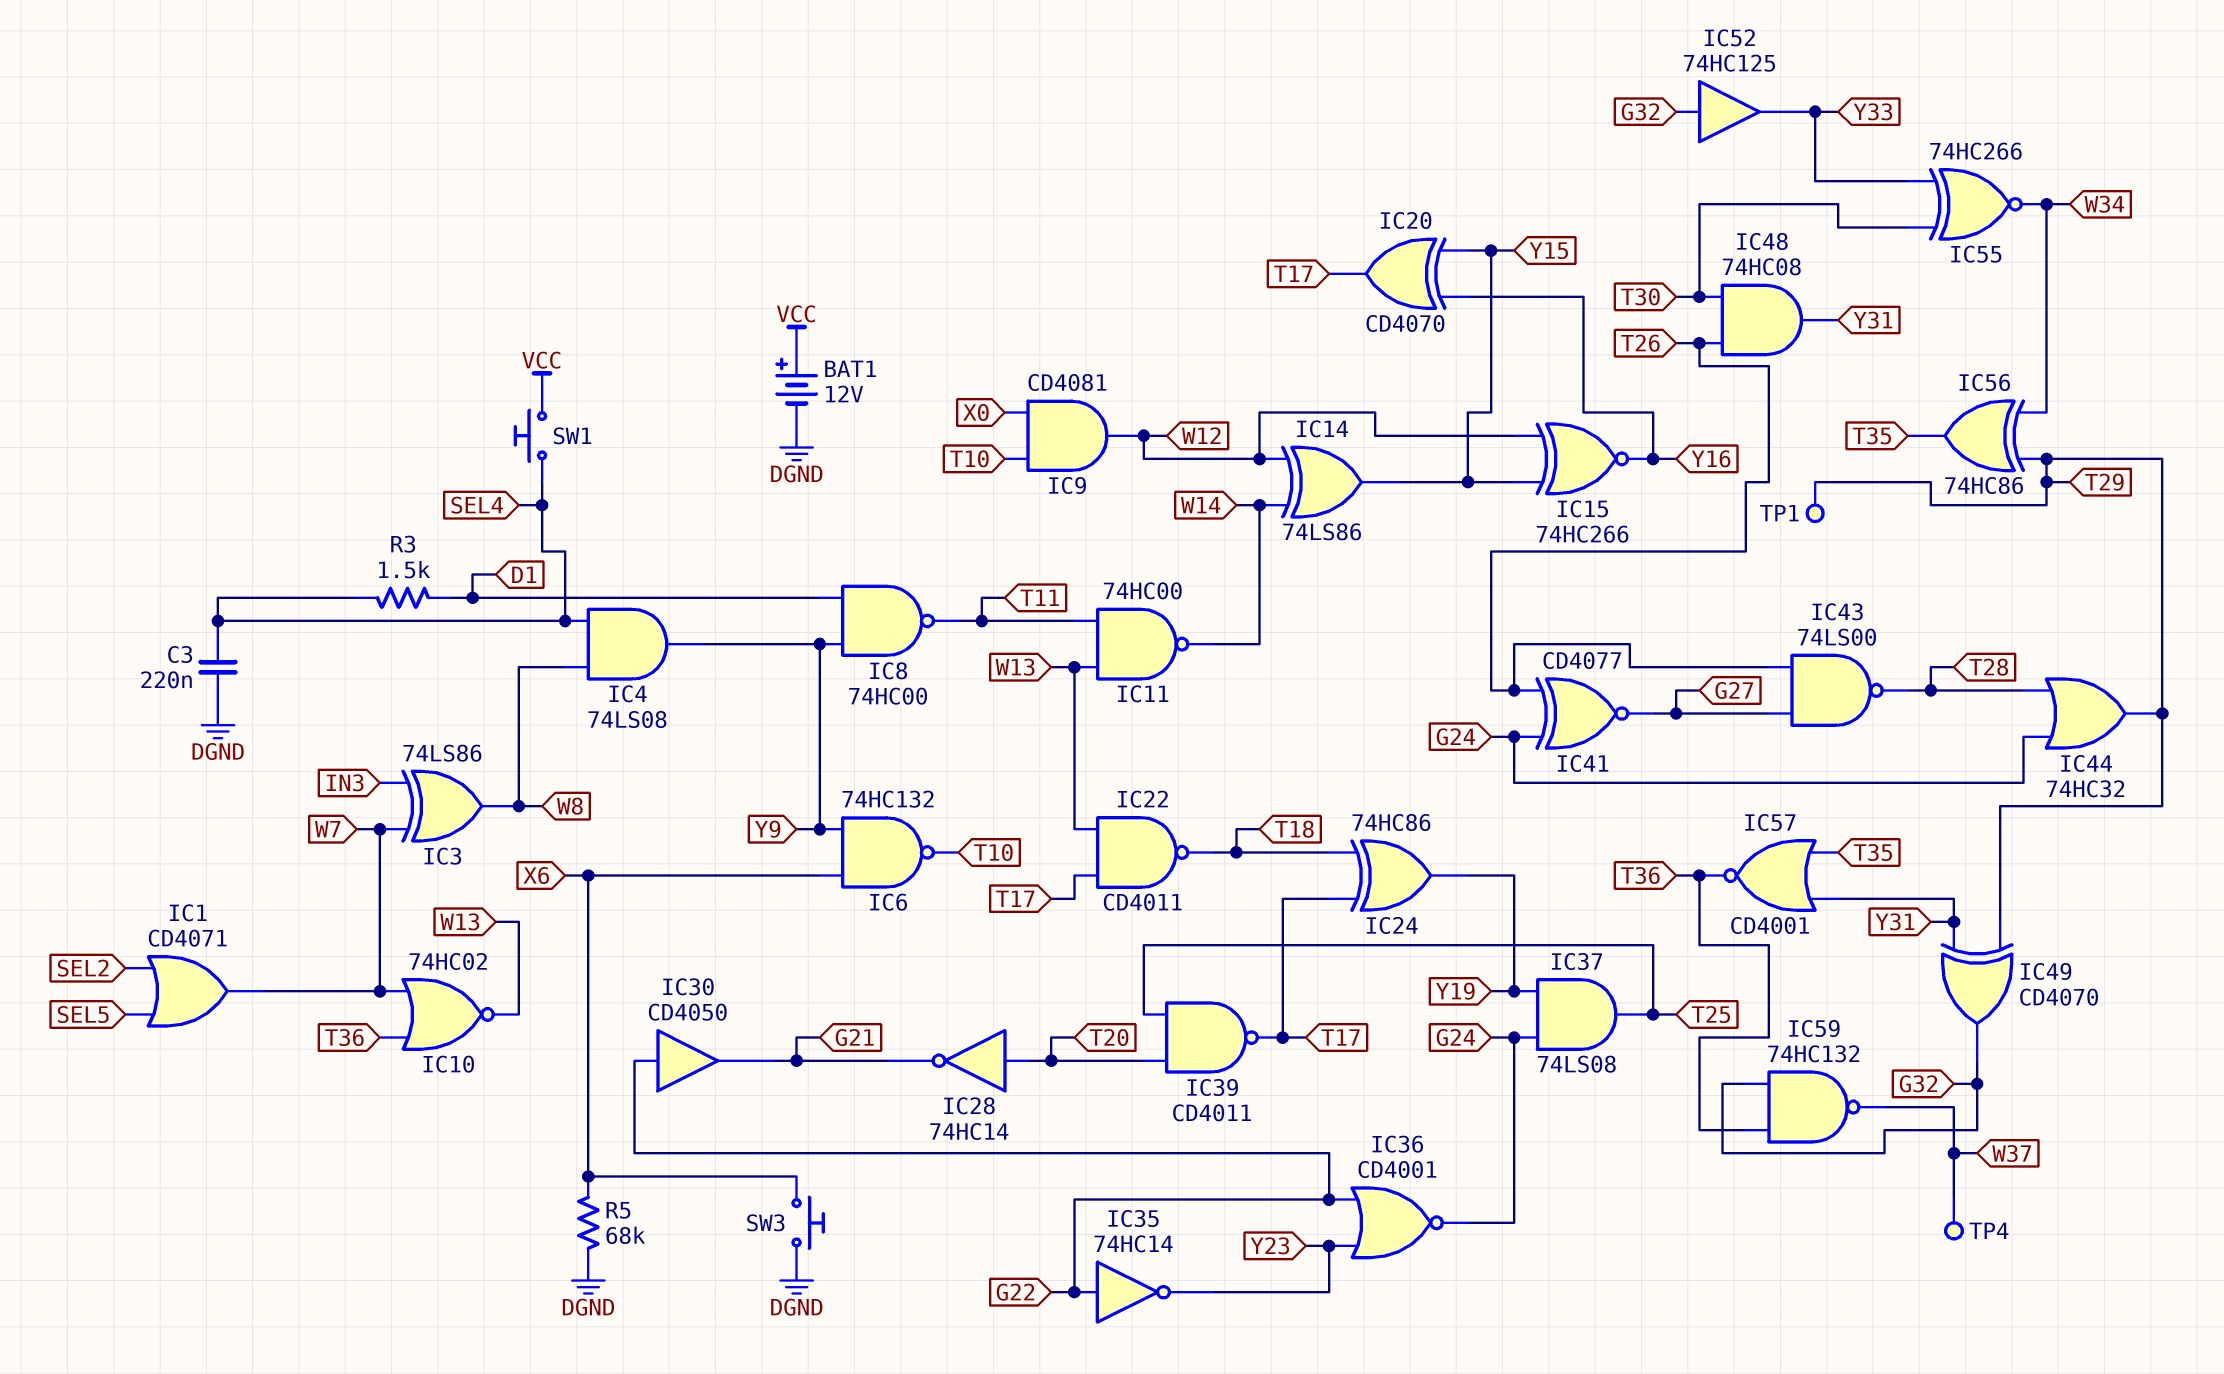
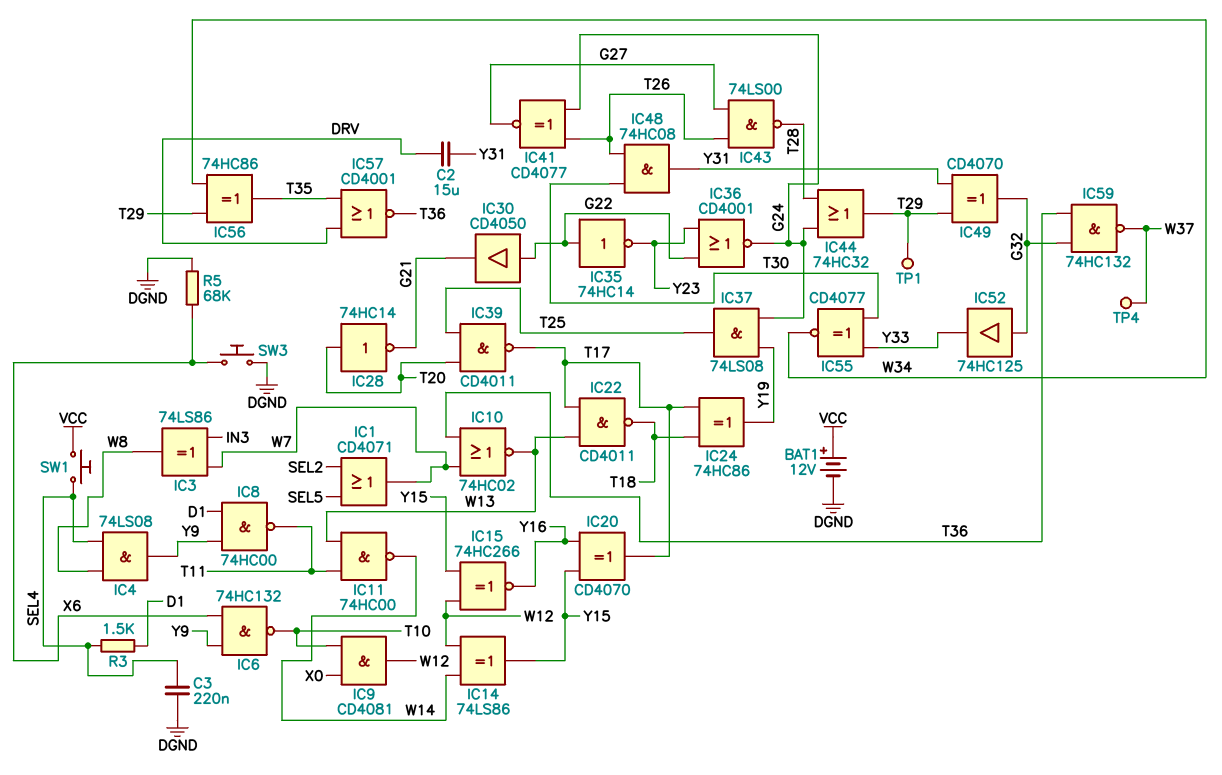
C2: none -> 15uF (DRV, Y31)
IC55: XNOR 74HC266 (in T30, in Y33, out W34) -> XNOR CD4077 (in T30, in Y33, out W34)
IC57: NOR CD4001 (in T35, in Y31, out T36) -> NOR CD4001 (in DRV, in T35, out T36)

